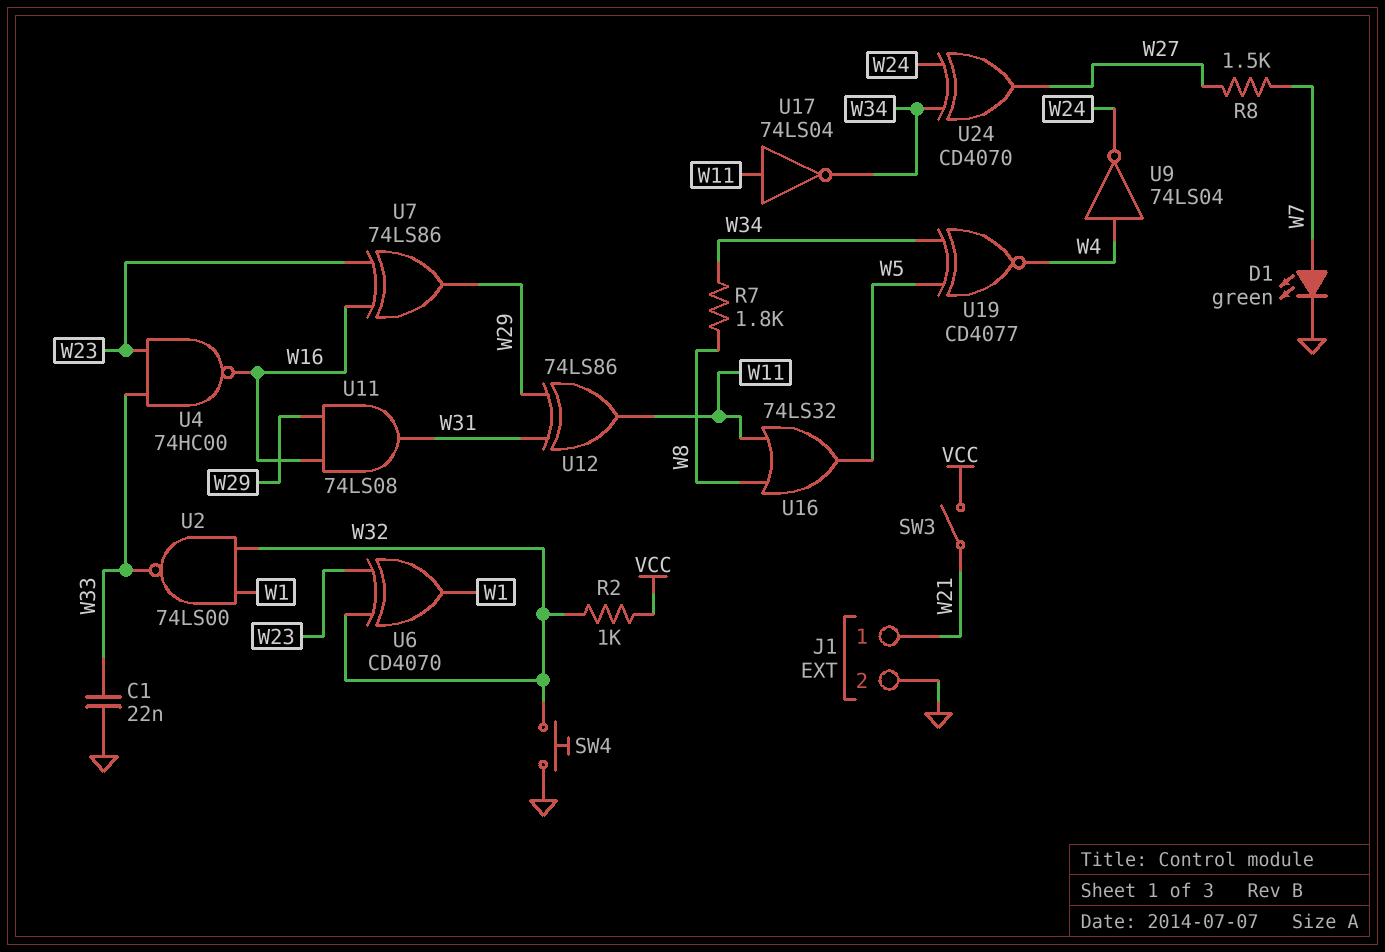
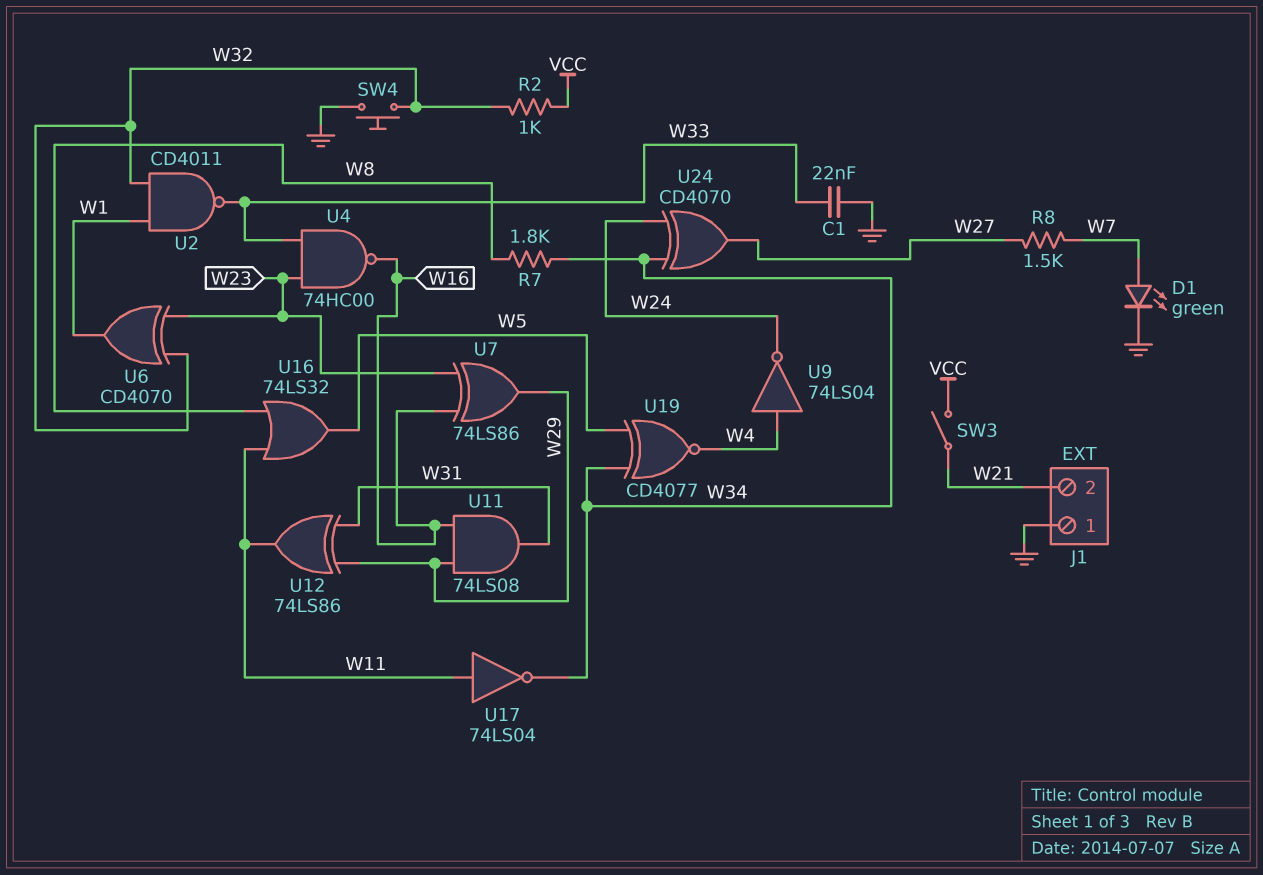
J1 pin 1: W21 -> GND
J1 pin 2: GND -> W21
U2: NAND 74LS00 (in W1, in W32, out W33) -> NAND CD4011 (in W1, in W32, out W33)

